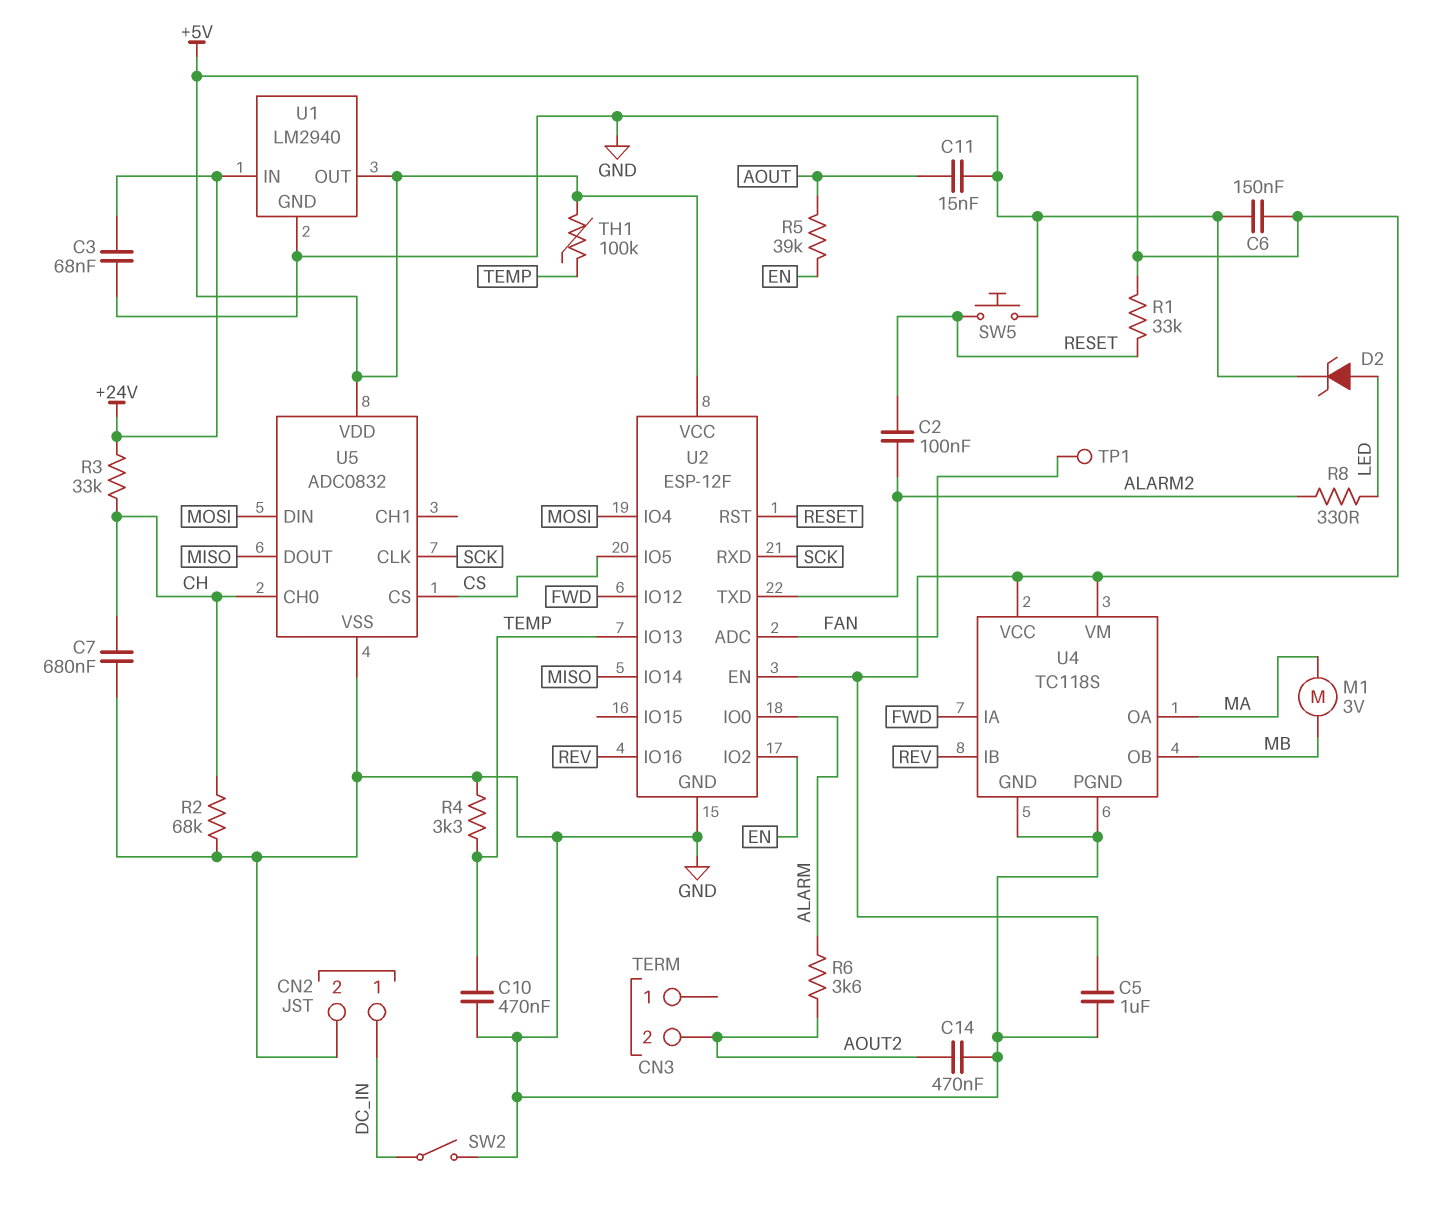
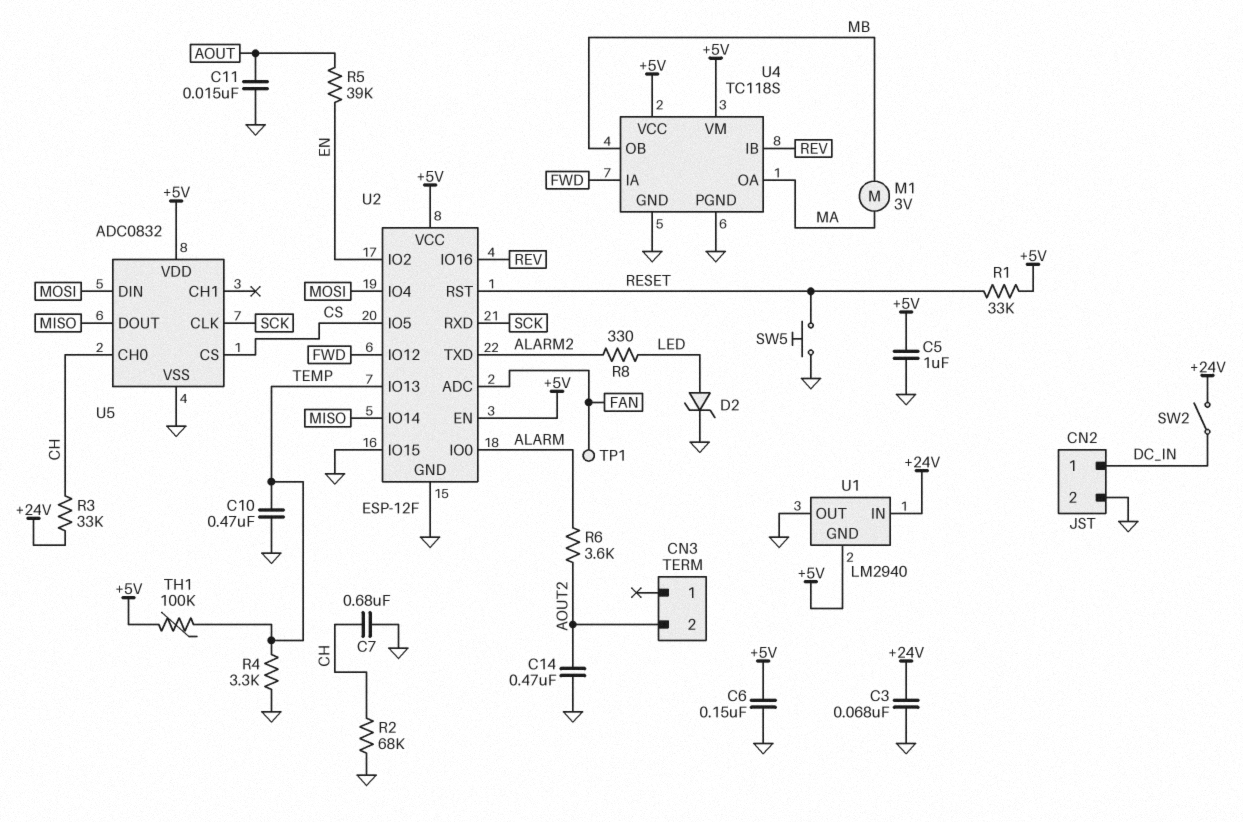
C2: 100nF (ALARM2, RESET) -> none
SW2: switch (DC_IN, GND) -> switch (+24V, DC_IN)
U1 pin GND: GND -> +5V
U1 pin OUT: +5V -> GND
U2 pin IO15: none -> GND

